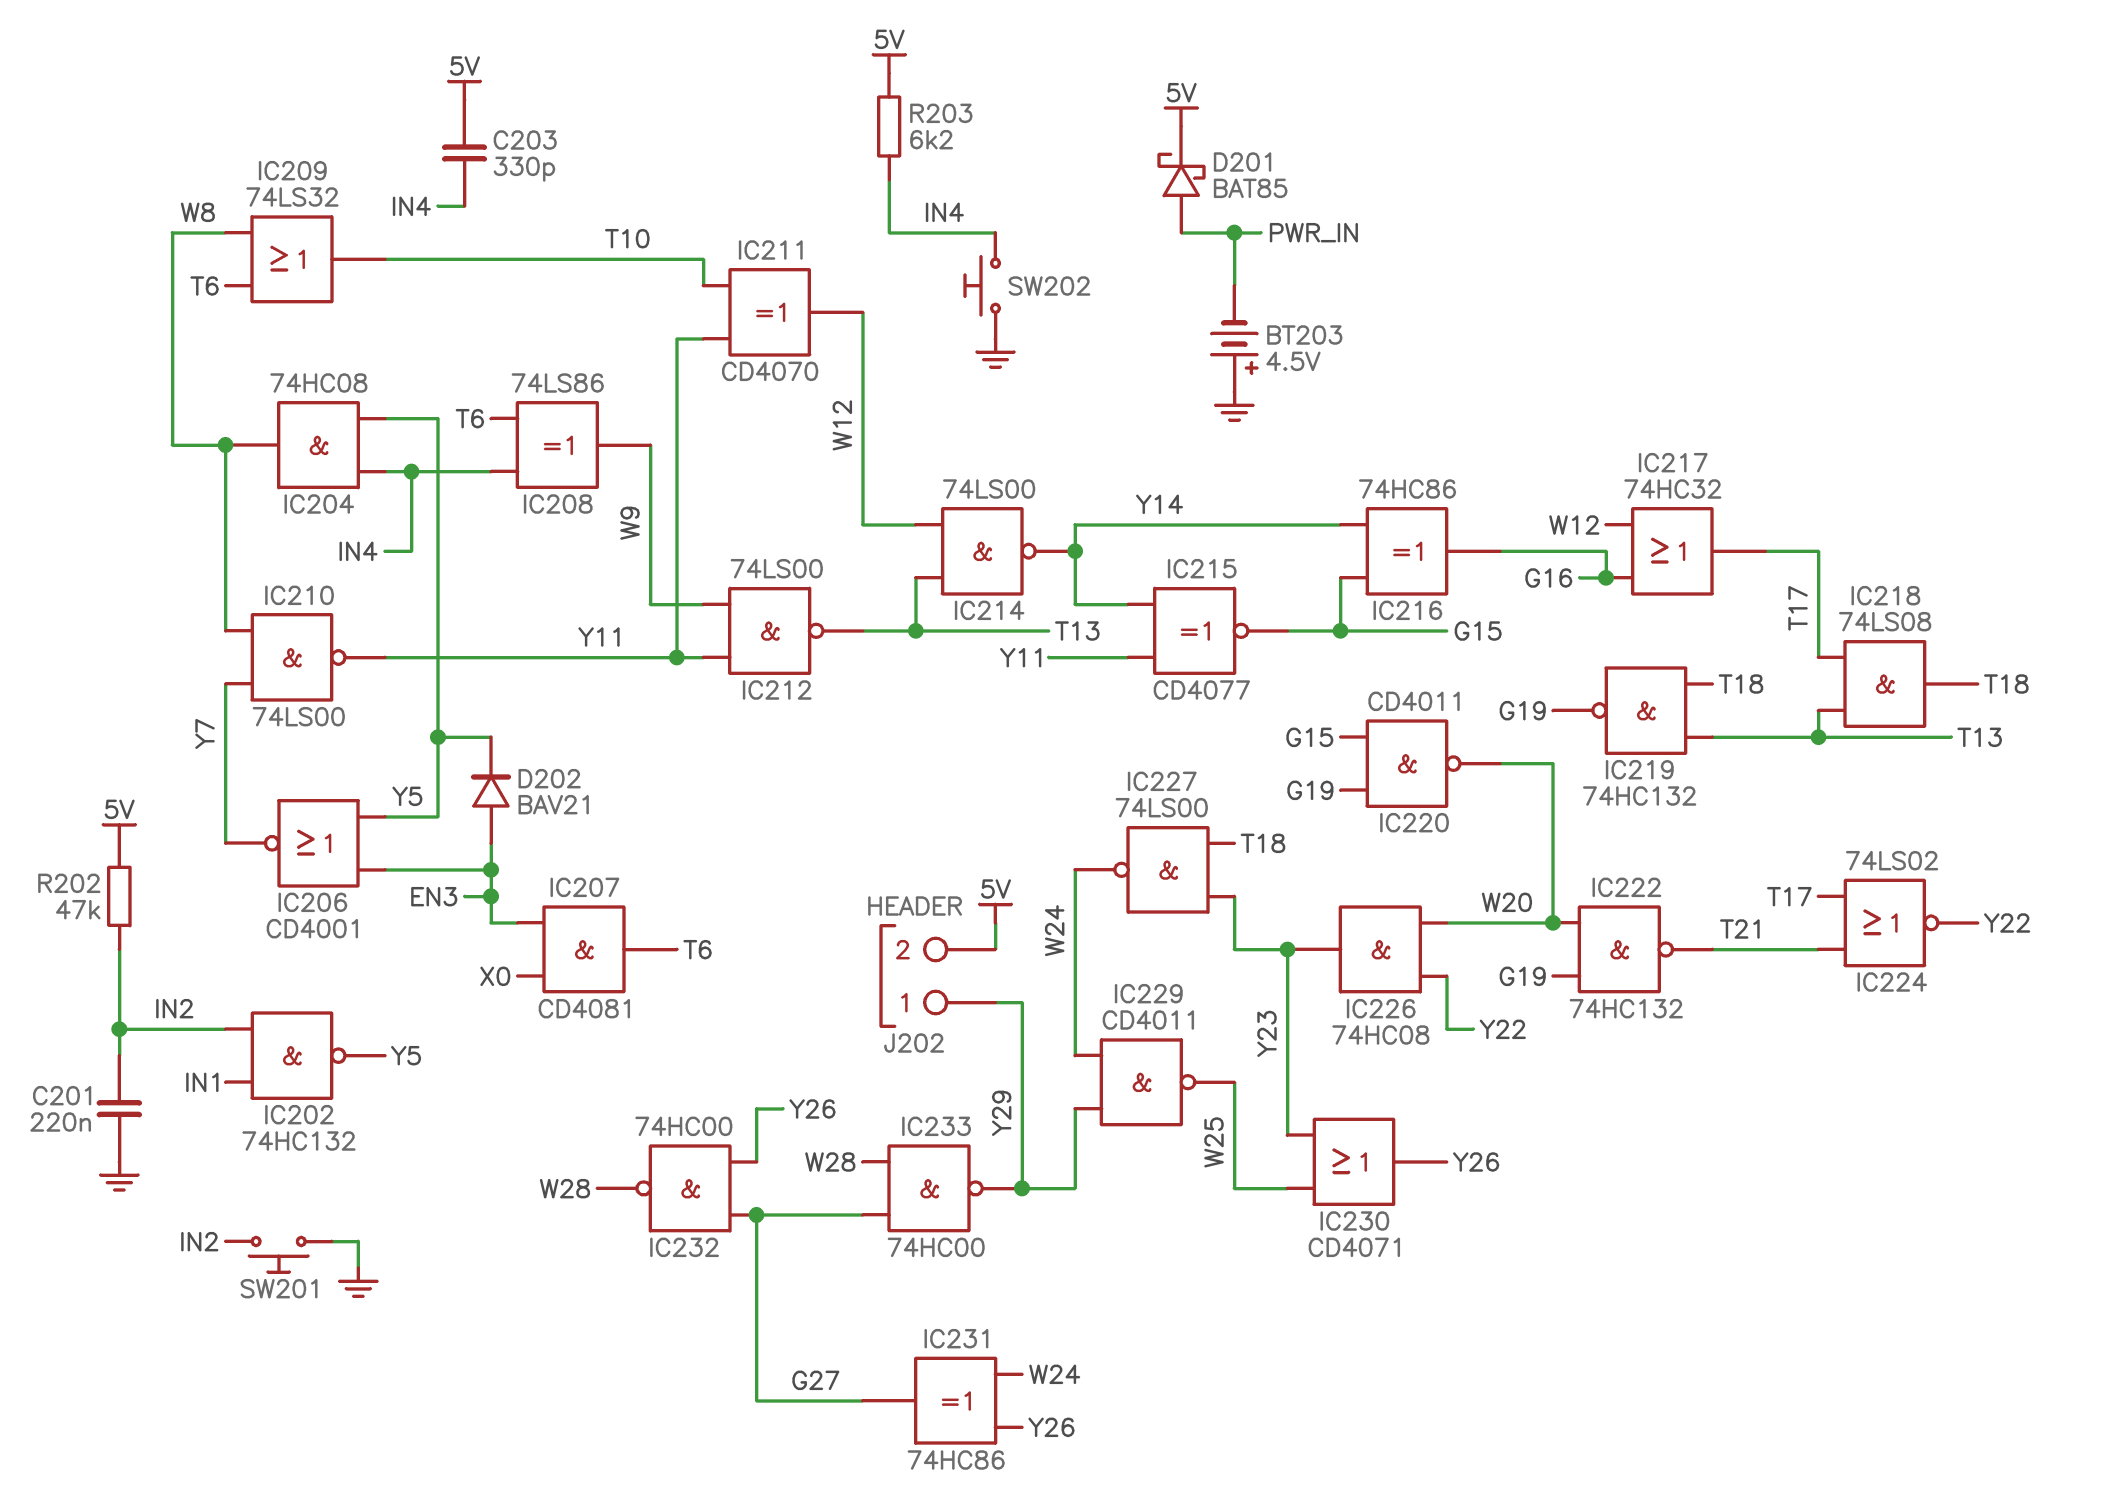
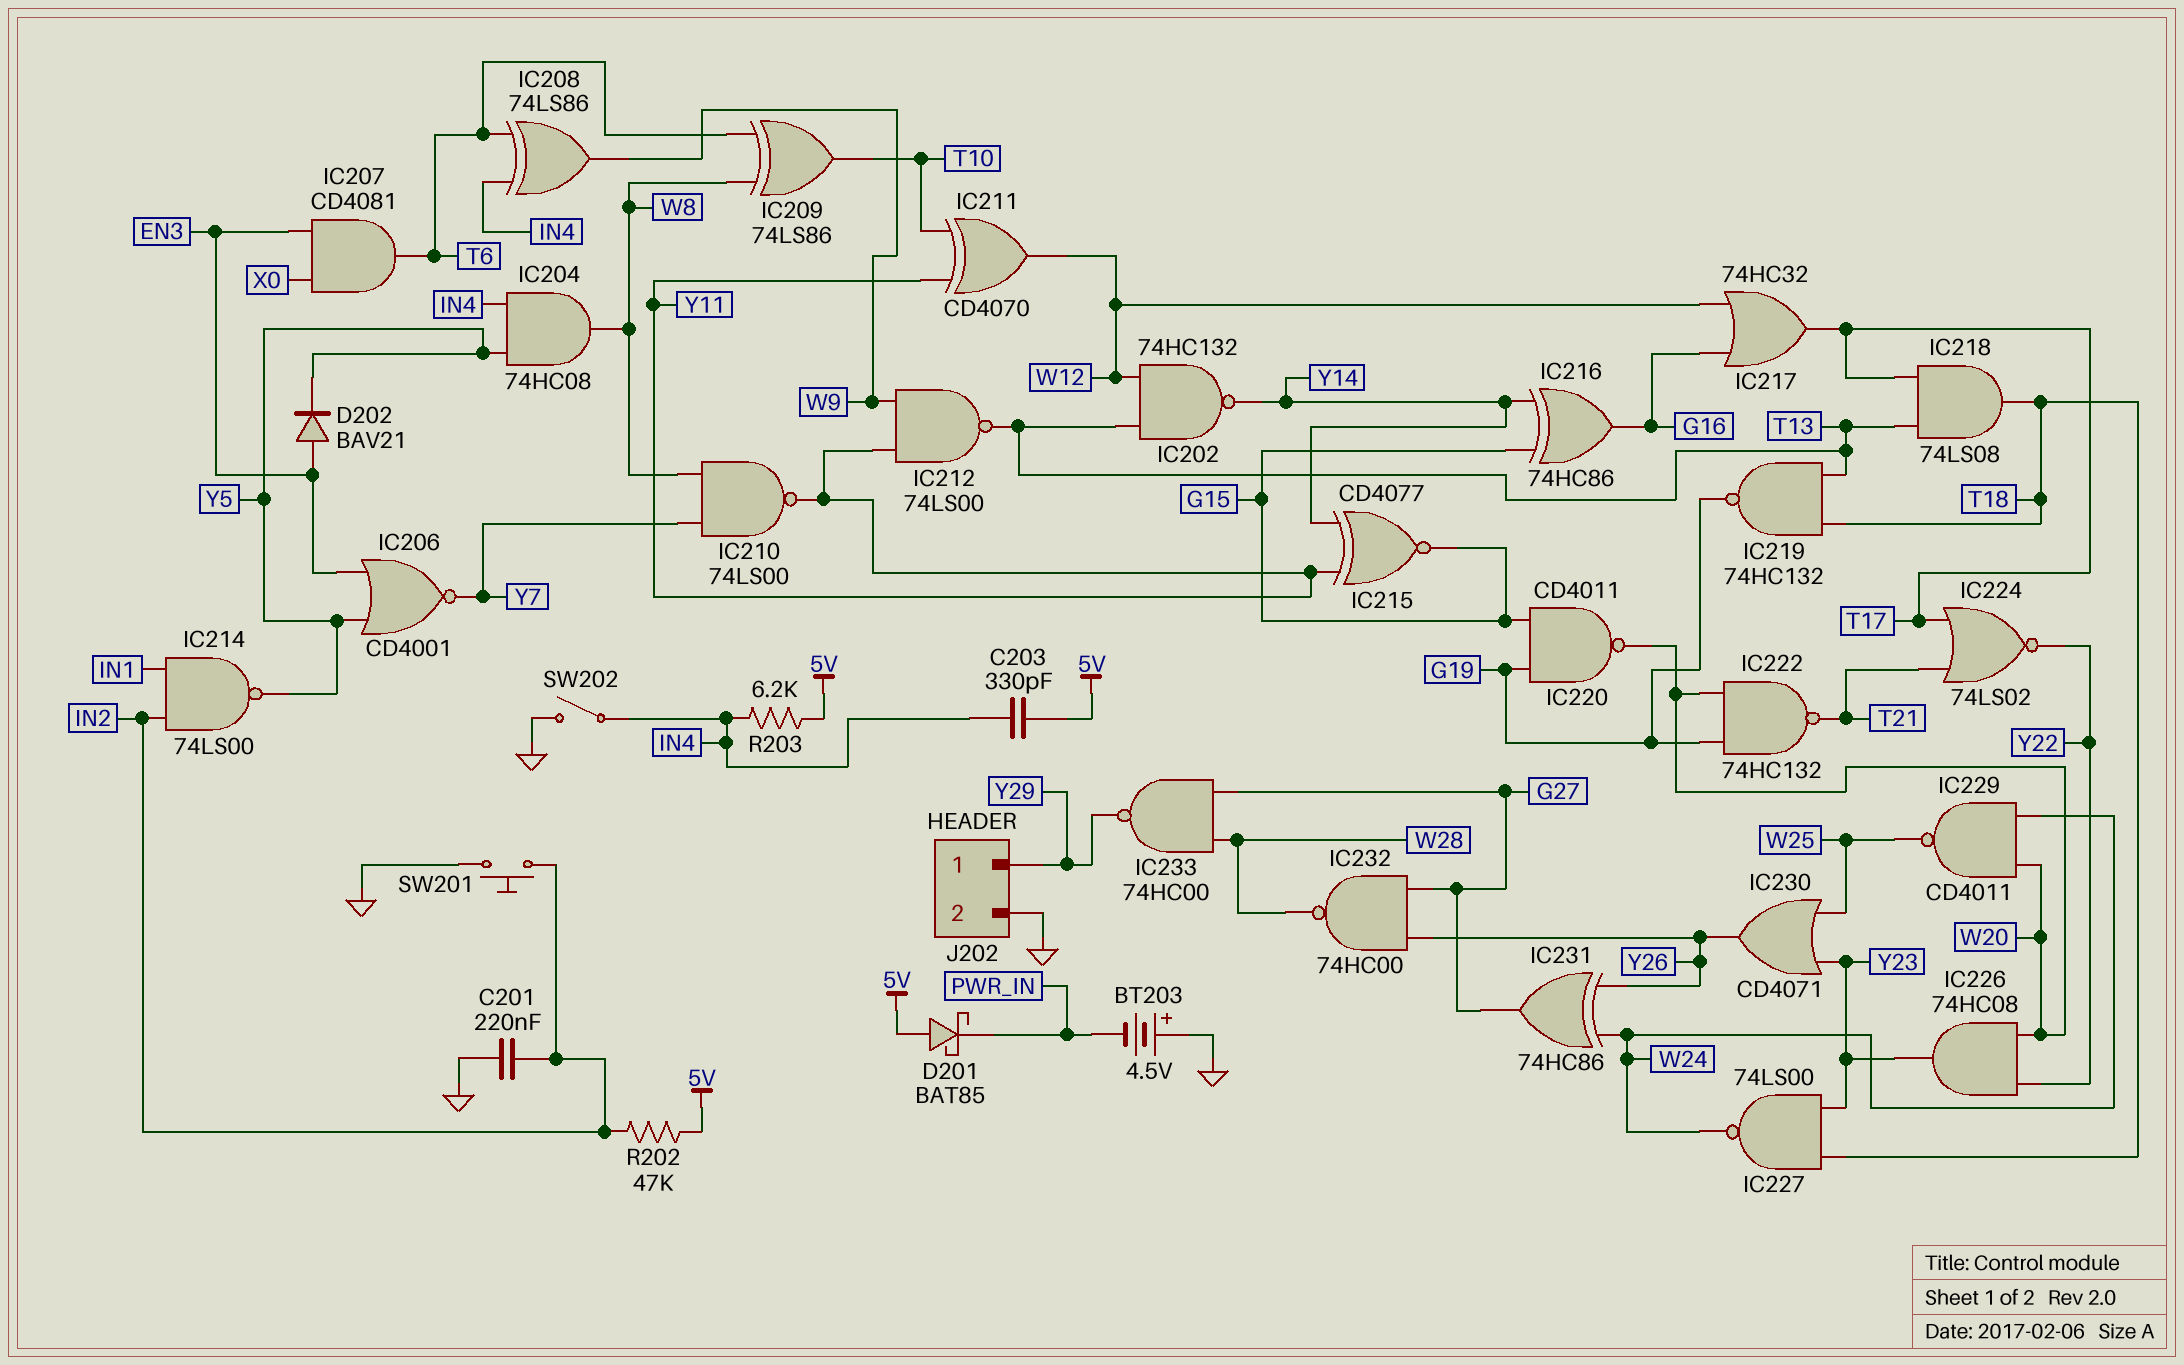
D201: schottky BAT85 (A PWR_IN, K 5V) -> schottky BAT85 (A 5V, K PWR_IN)
IC202: NAND 74HC132 (in IN1, in IN2, out Y5) -> NAND 74HC132 (in T13, in W12, out Y14)
IC209: OR 74LS32 (in T6, in W8, out T10) -> XOR 74LS86 (in T6, in W8, out T10)
IC214: NAND 74LS00 (in T13, in W12, out Y14) -> NAND 74LS00 (in IN1, in IN2, out Y5)
IC229: NAND CD4011 (in W24, in Y29, out W25) -> NAND CD4011 (in W20, in W24, out W25)
J202 pin 2: 5V -> GND
SW202: button (GND, IN4) -> switch (GND, IN4)

